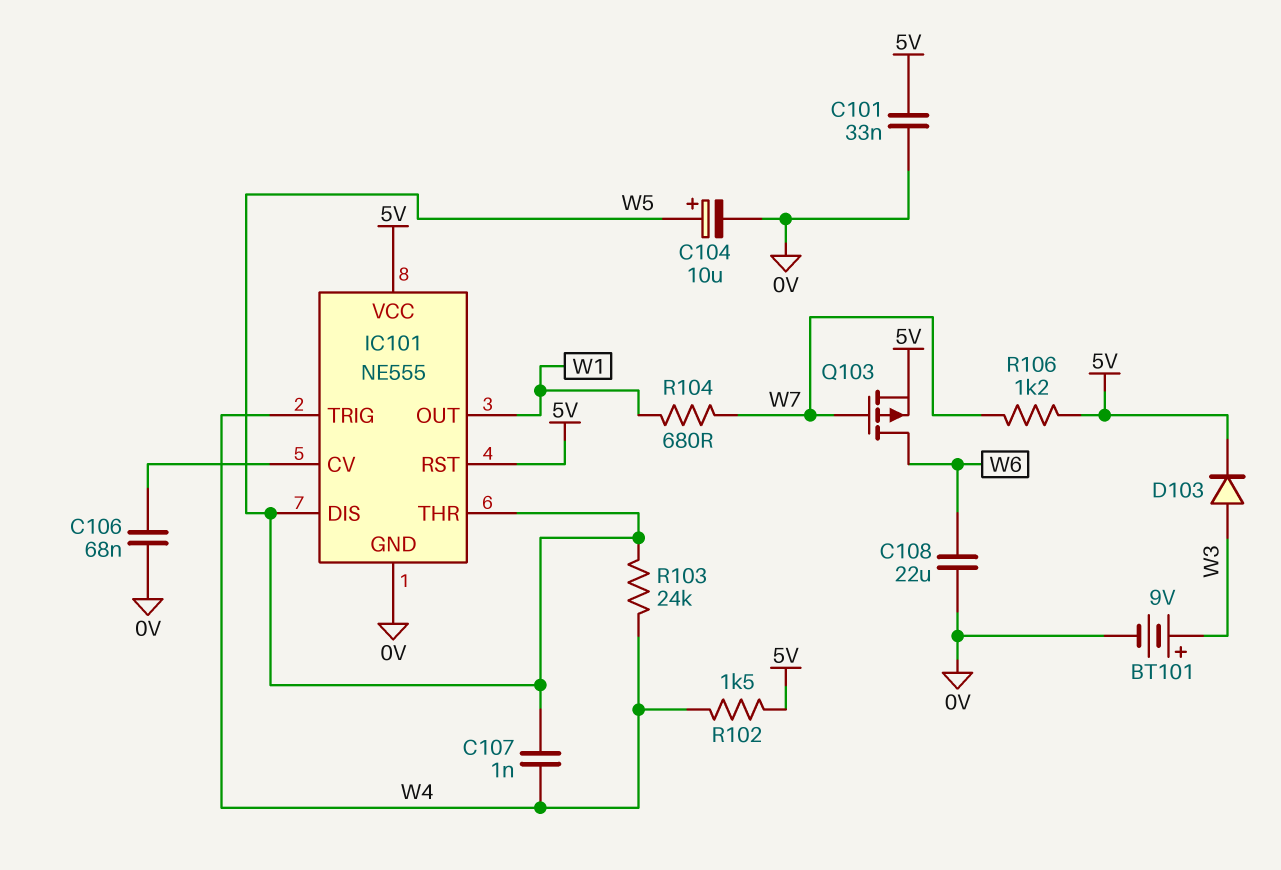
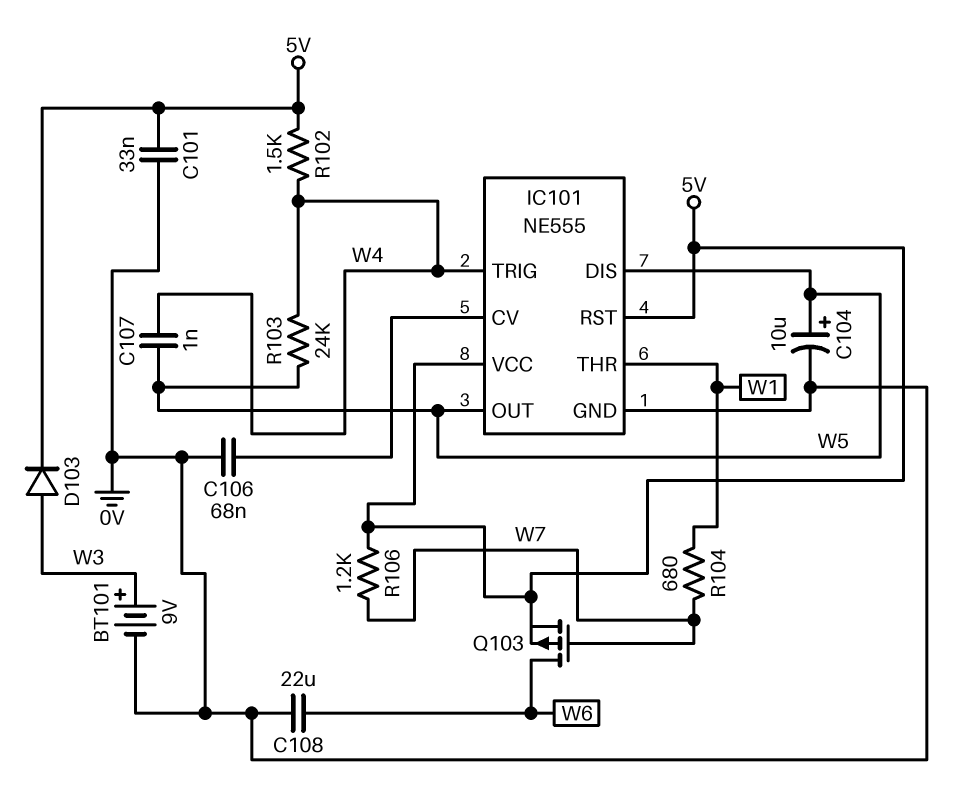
IC101 pin OUT: W1 -> W5
IC101 pin THR: W5 -> W1

